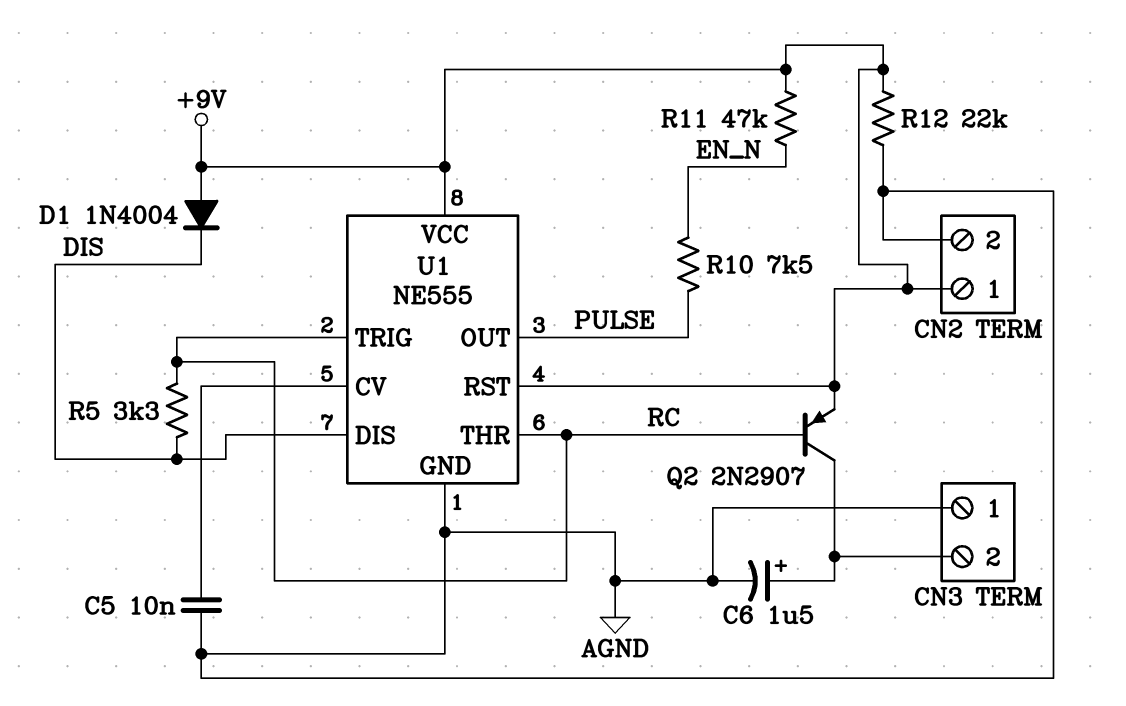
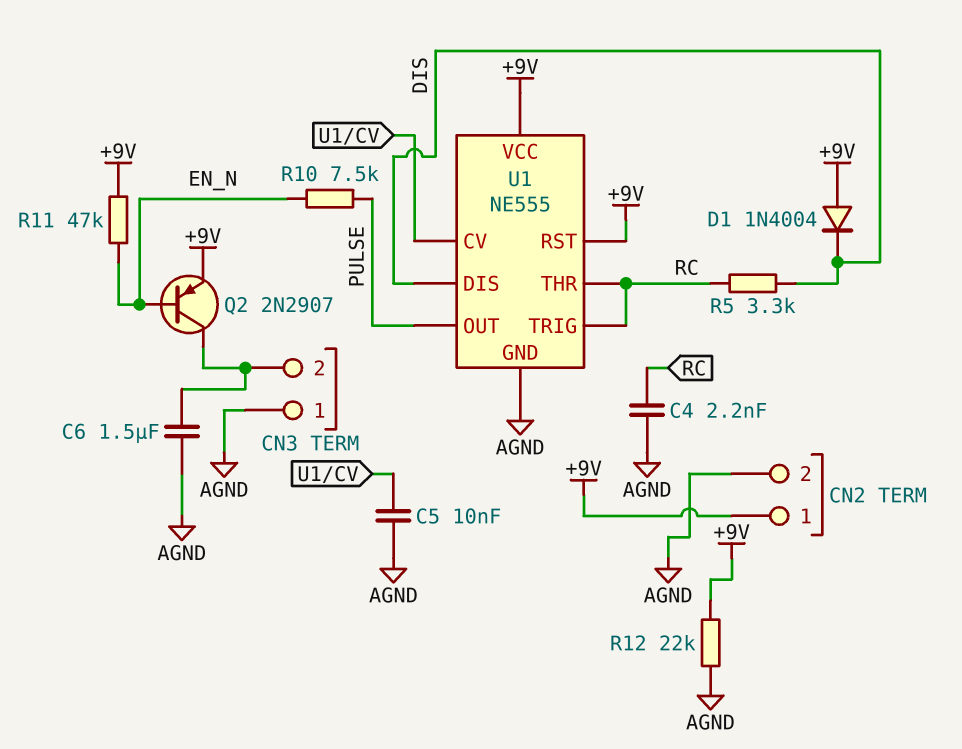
C4: none -> 2.2nF (AGND, RC)
C6: 1.5uF (plus CN3/2, minus AGND) -> 1.5uF (AGND, CN3/2)
Q2: PNP 2N2907 (B RC, C CN3/2, E +9V) -> PNP 2N2907 (B EN_N, C CN3/2, E +9V)

